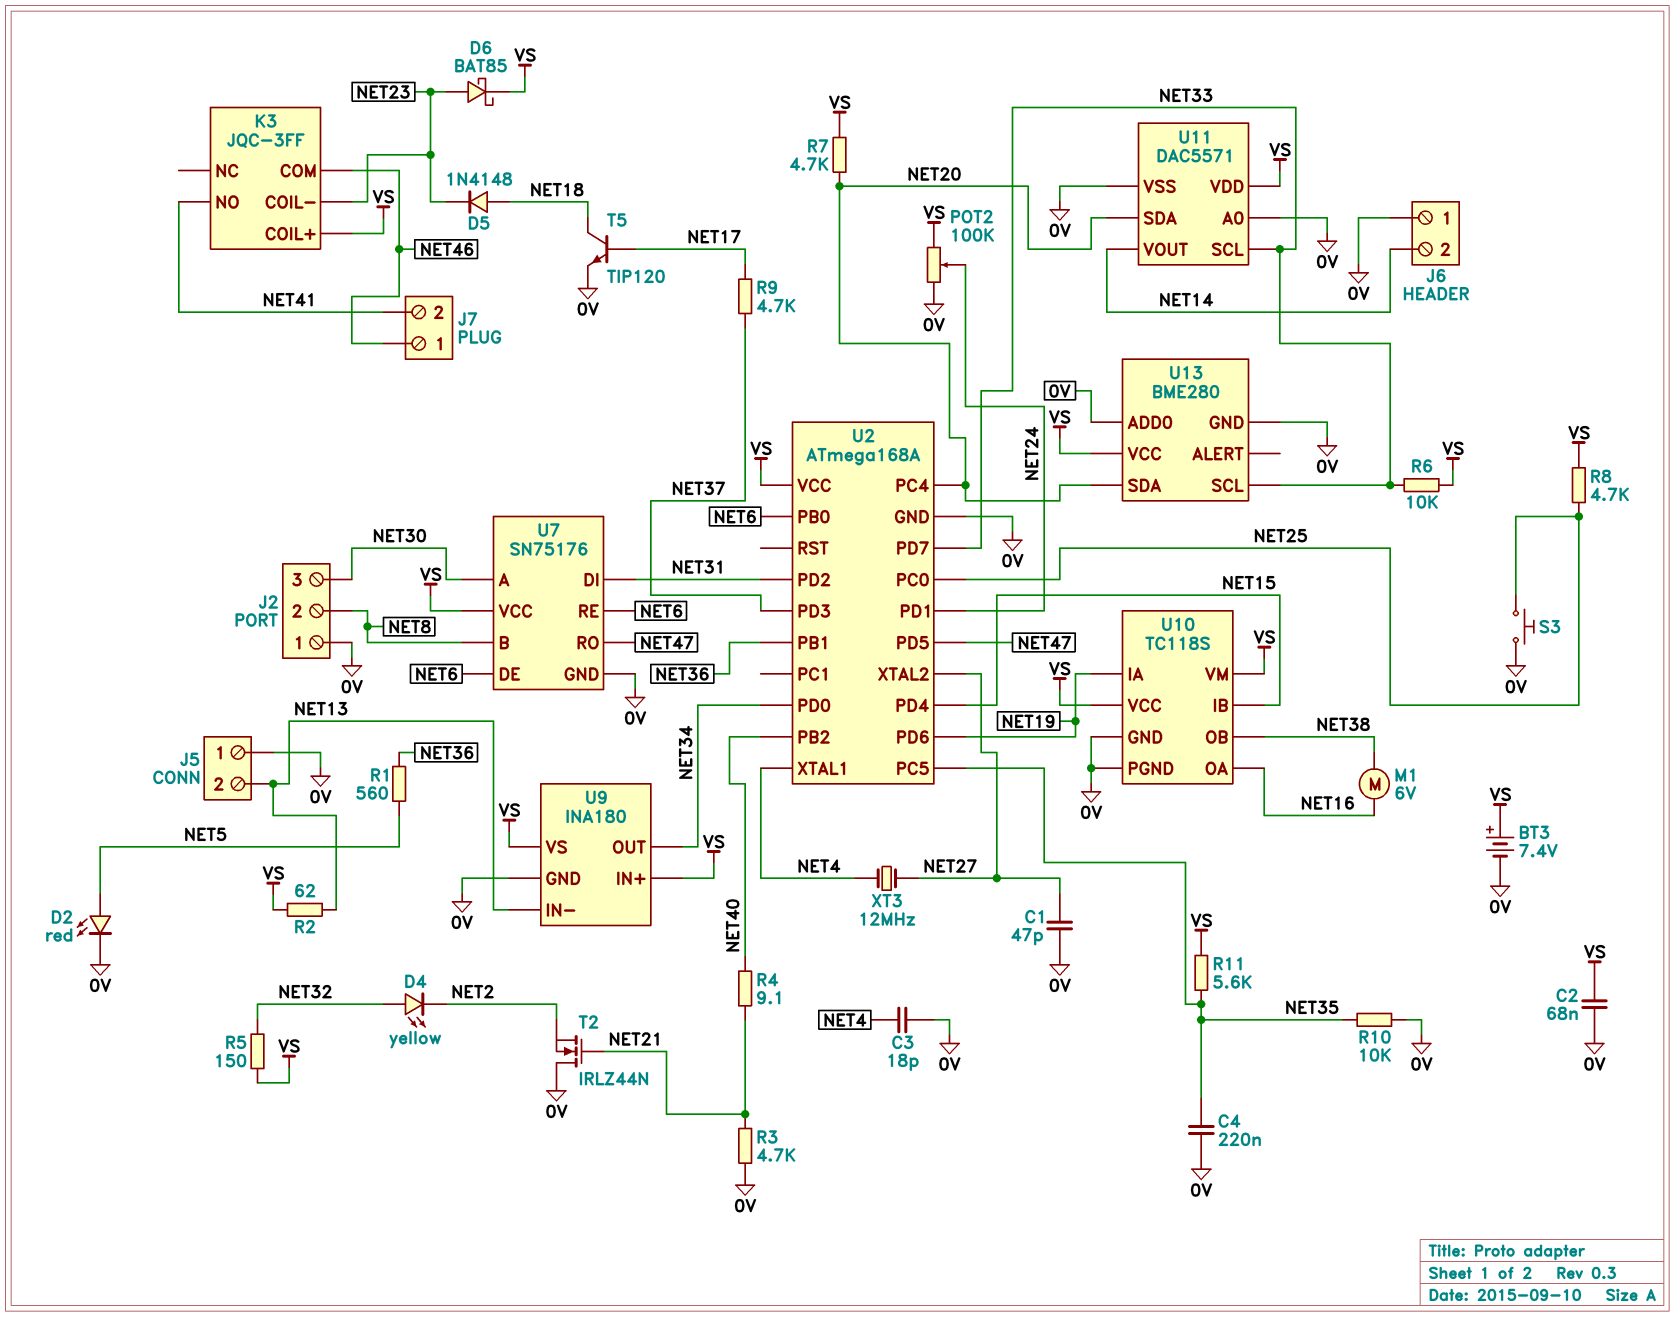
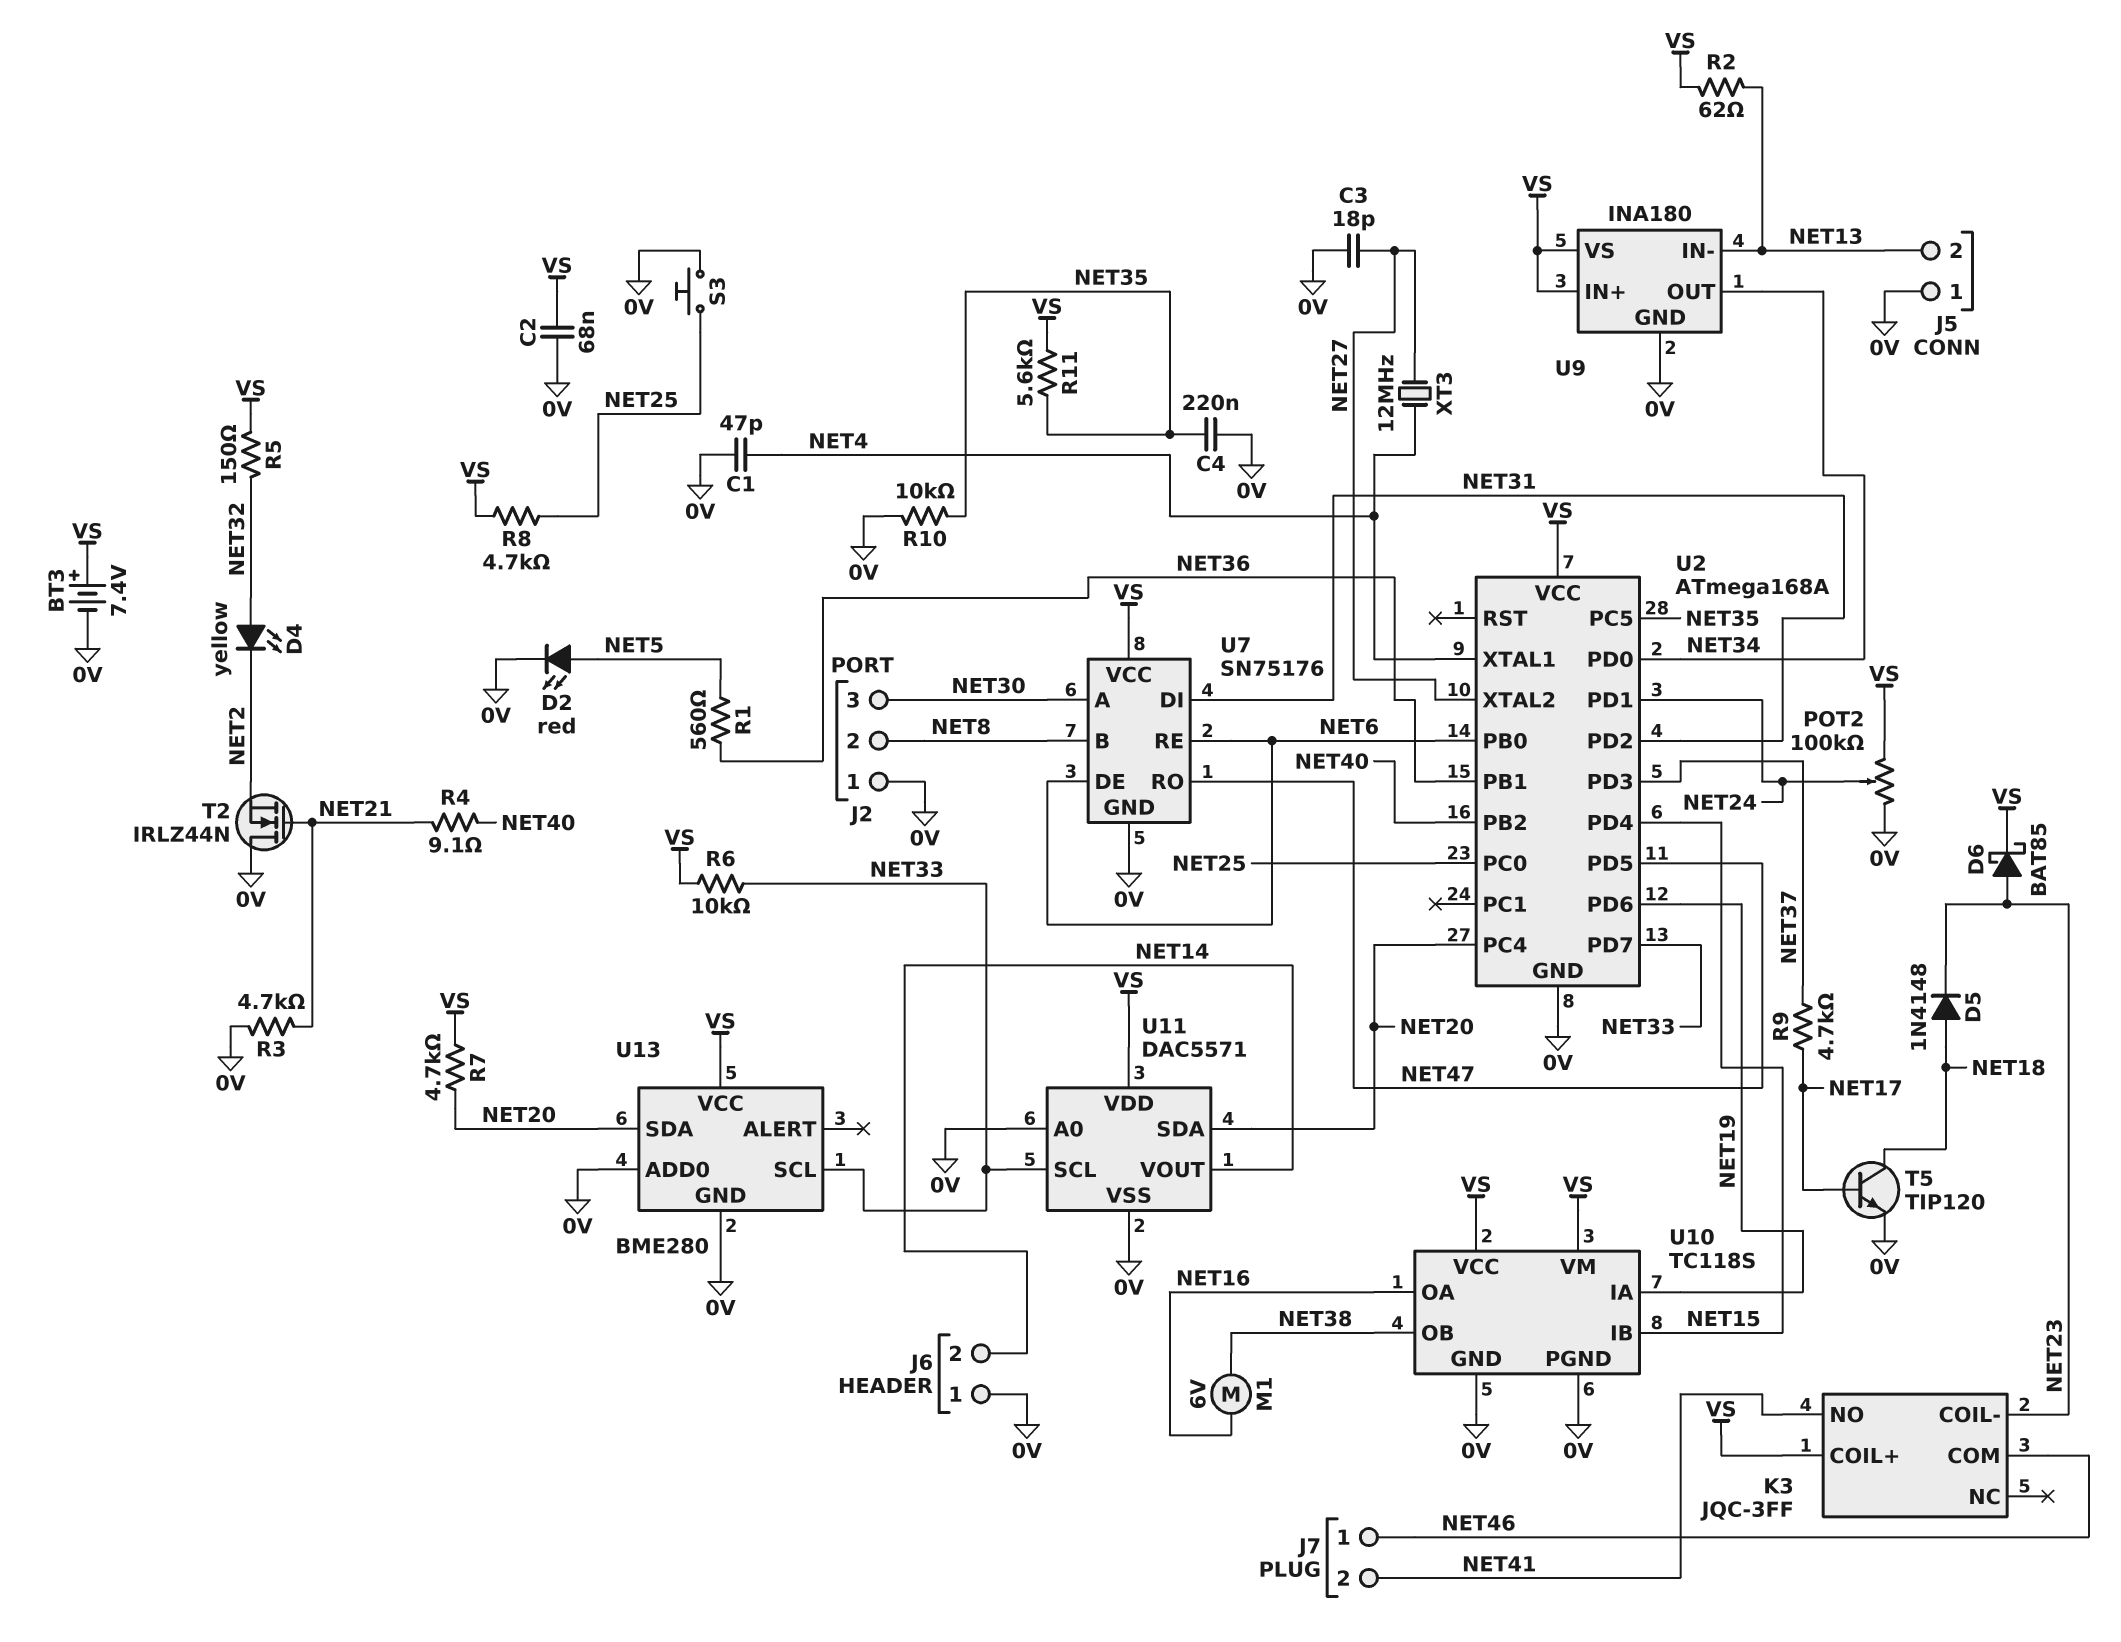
C1: 47pF (0V, NET27) -> 47pF (0V, NET4)
C3: 18pF (0V, NET4) -> 18pF (0V, NET27)

